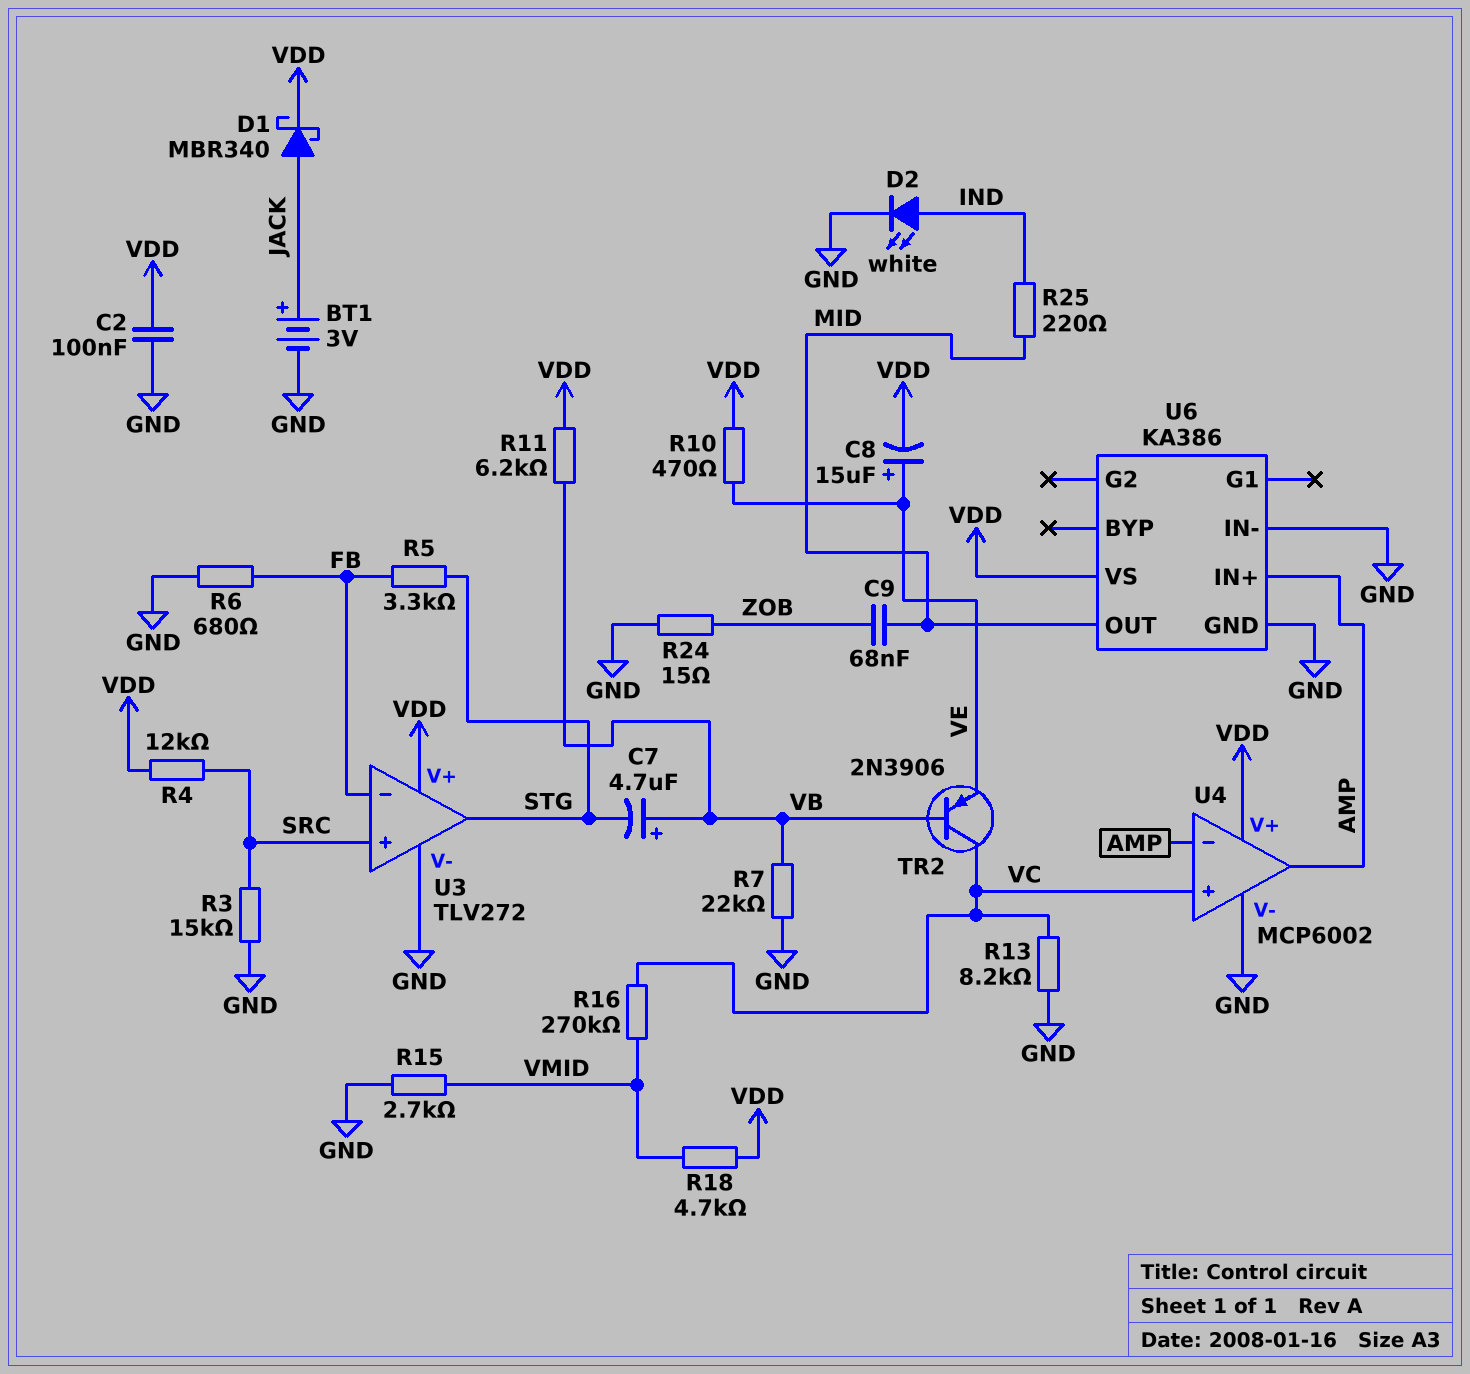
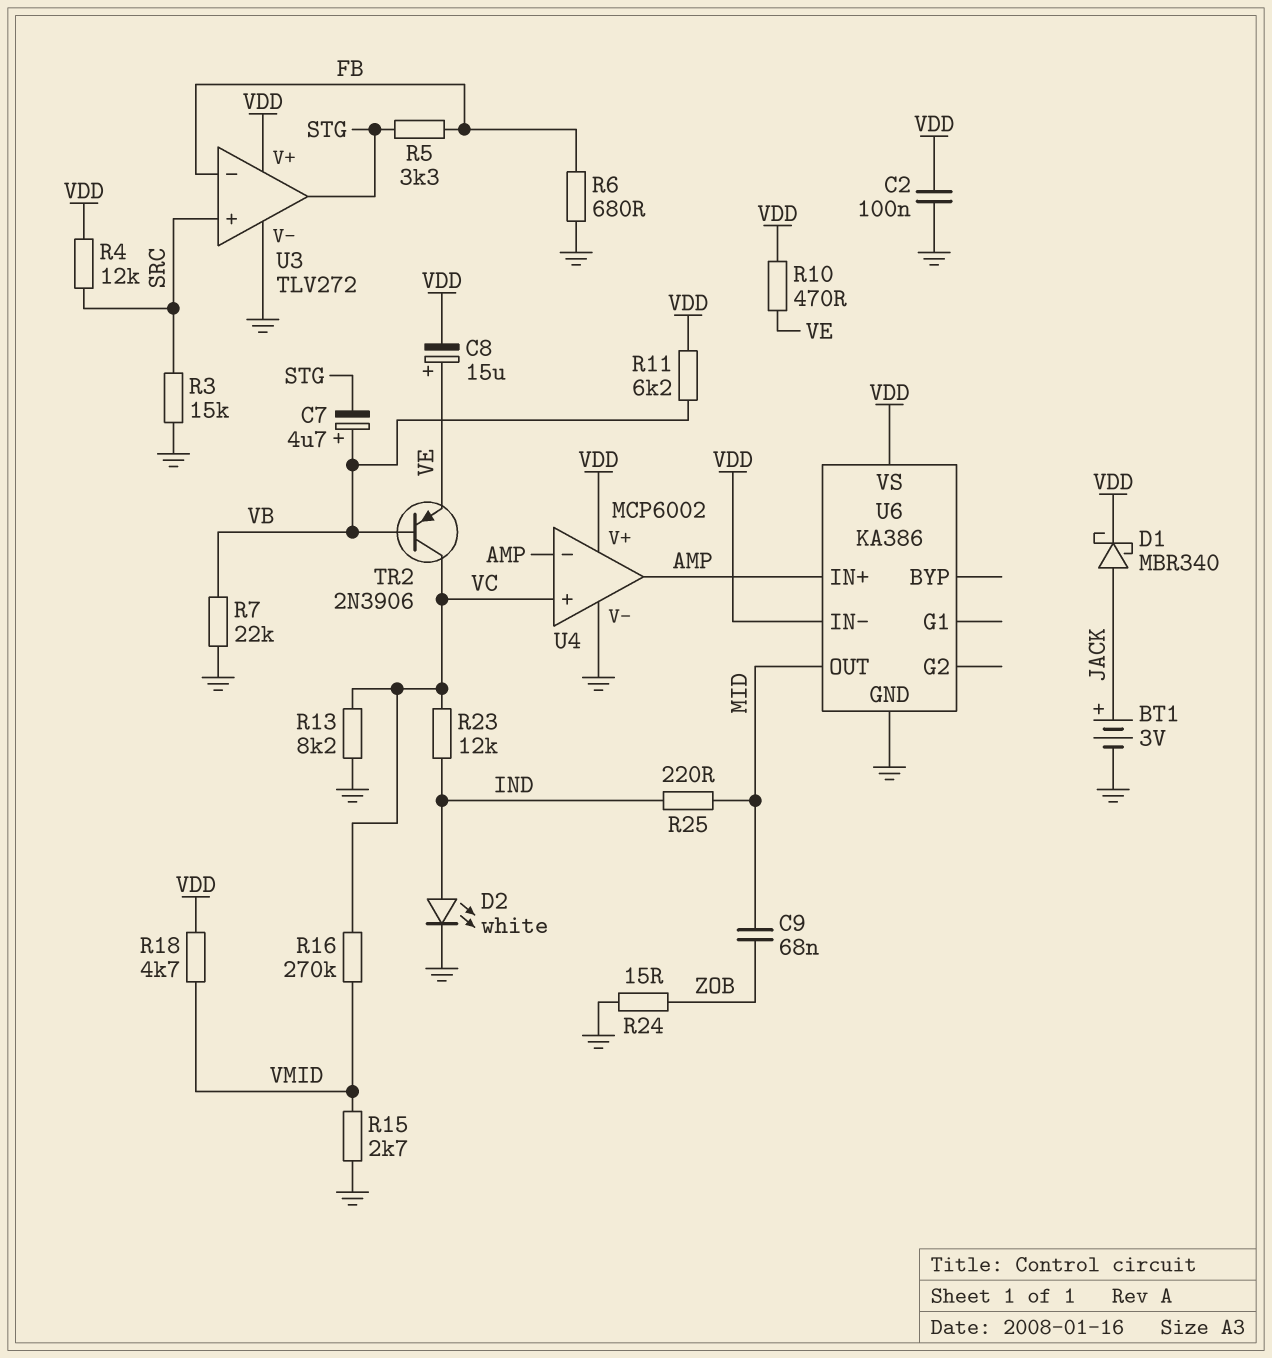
R23: none -> 12k (IND, VC)
U6 pin IN-: GND -> VDD

